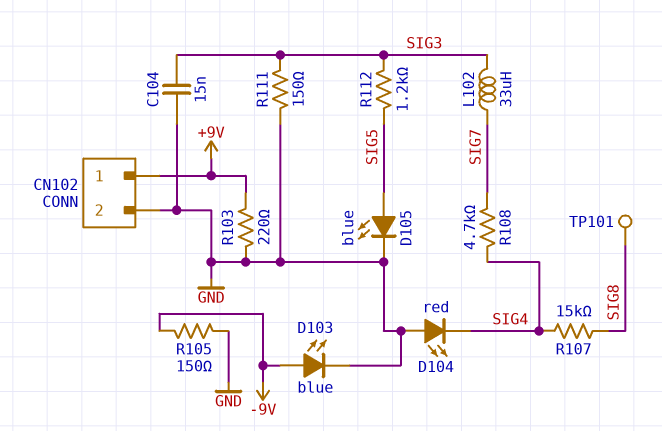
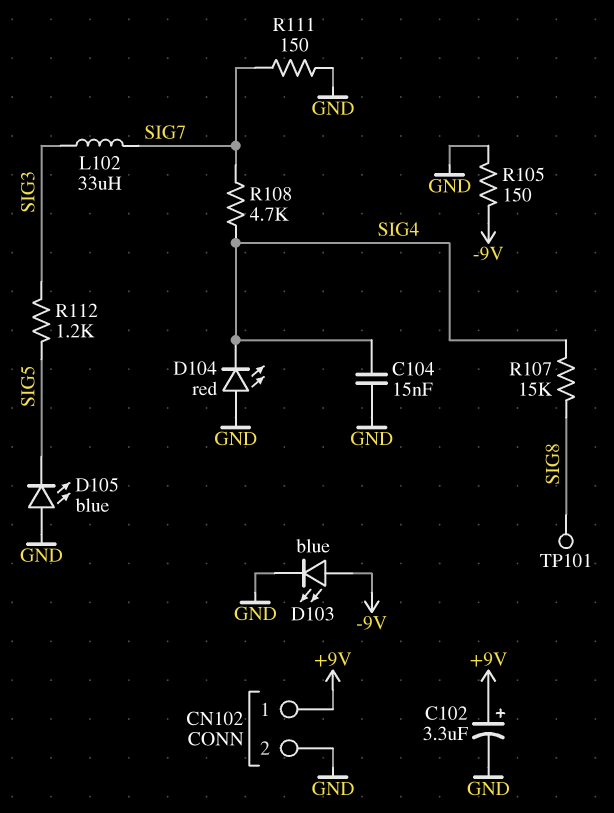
C102: none -> 3.3uF (plus +9V, minus GND)
C104: 15nF (GND, SIG3) -> 15nF (GND, SIG4)
D105: LED blue (A SIG5, K GND) -> LED blue (A GND, K SIG5)
R103: 220 (+9V, GND) -> none
R111: 150 (GND, SIG3) -> 150 (GND, SIG7)

